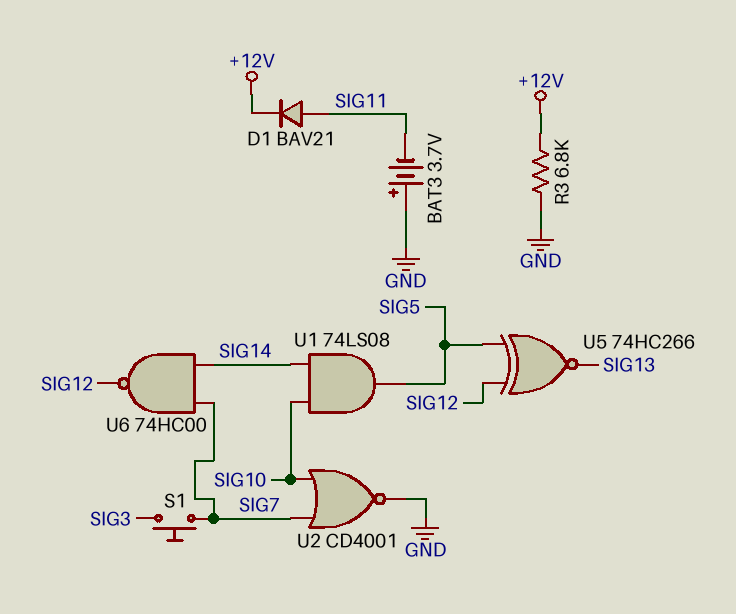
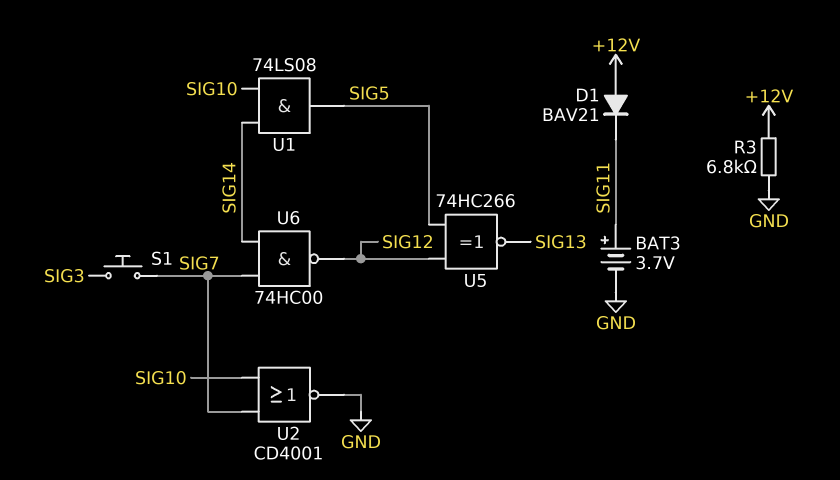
BAT3: 3.7V (plus GND, minus SIG11) -> 3.7V (plus SIG11, minus GND)
D1: diode BAV21 (A SIG11, K +12V) -> diode BAV21 (A +12V, K SIG11)

